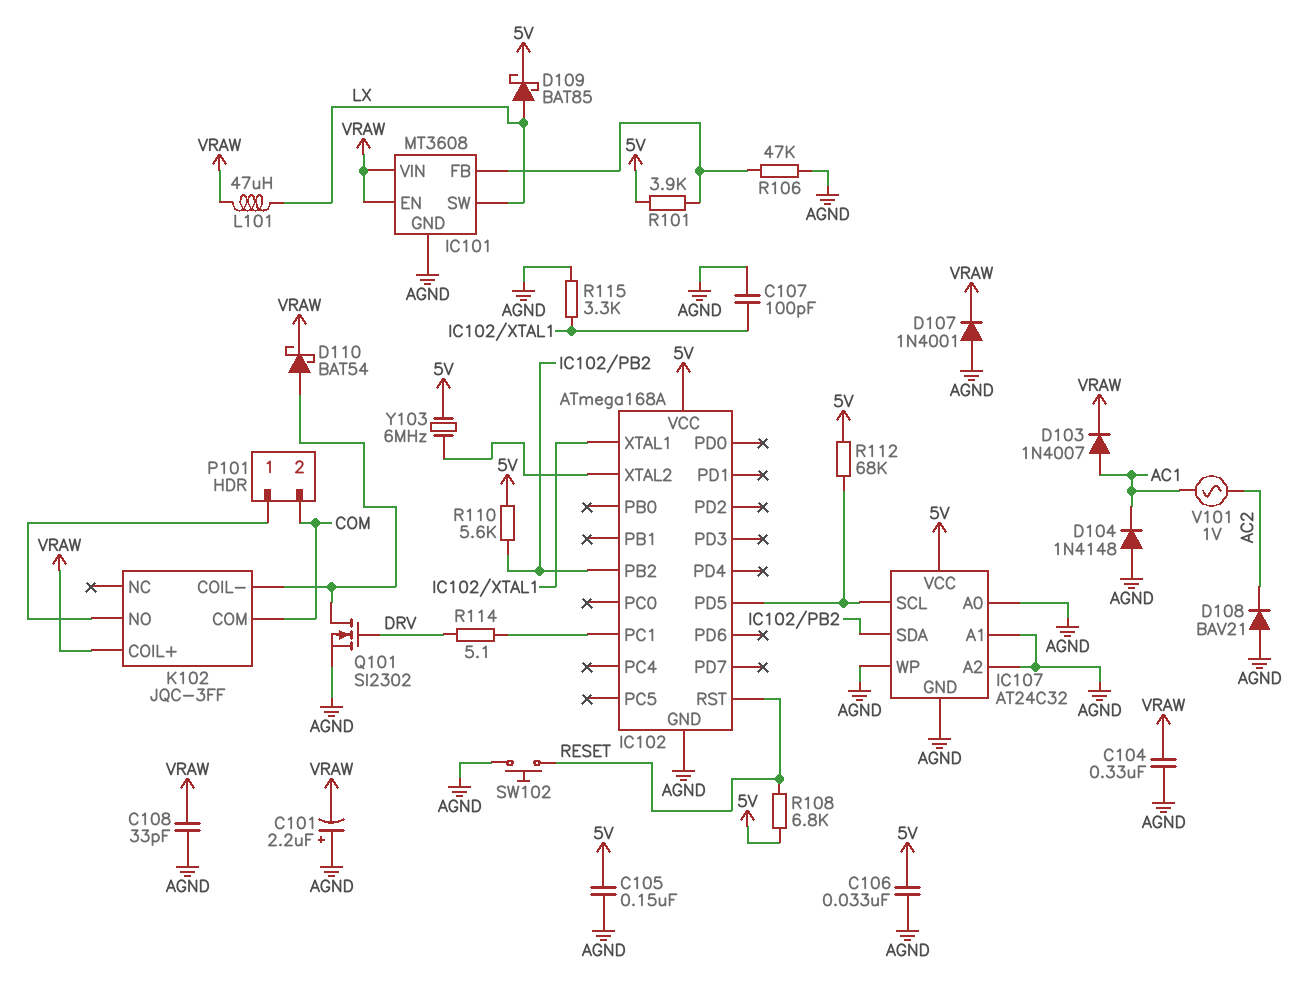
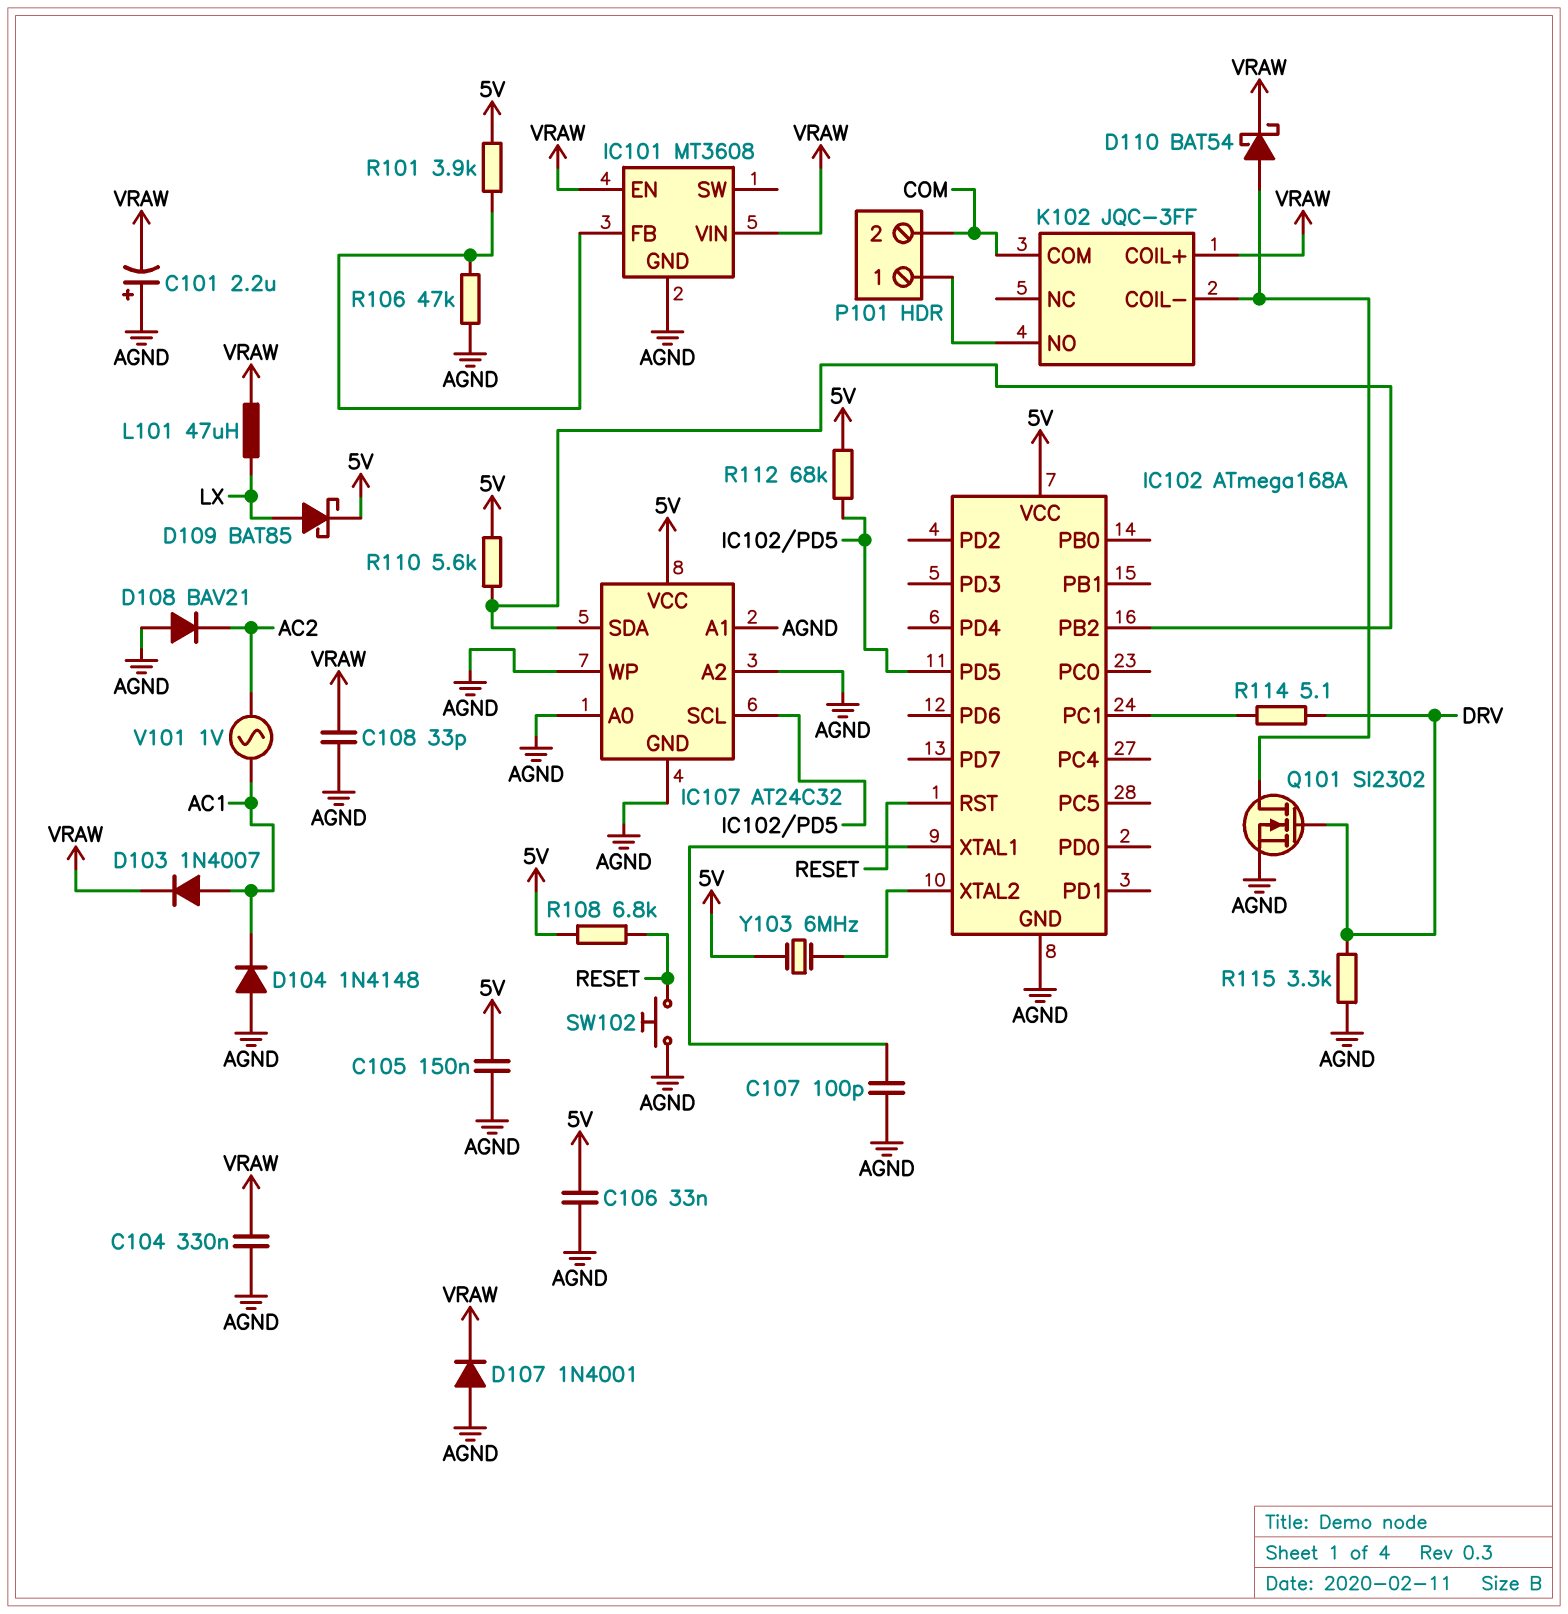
IC101 pin SW: LX -> none
R115: 3.3k (AGND, IC102/XTAL1) -> 3.3k (AGND, DRV)

